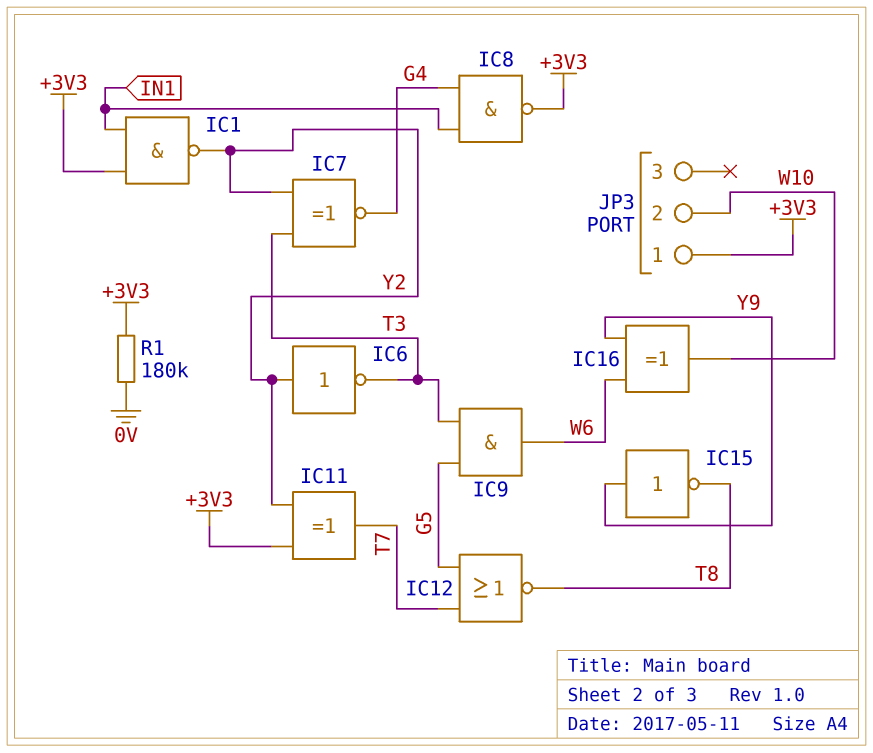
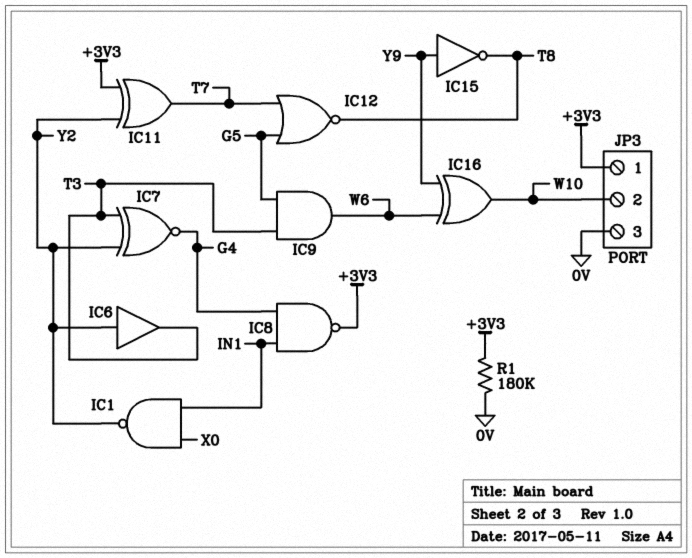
IC1: NAND (in +3V3, in IN1, out Y2) -> NAND (in IN1, in X0, out Y2)
IC6: NOT (in Y2, out T3) -> buffer (in Y2, out T3)
JP3 pin 3: none -> 0V

